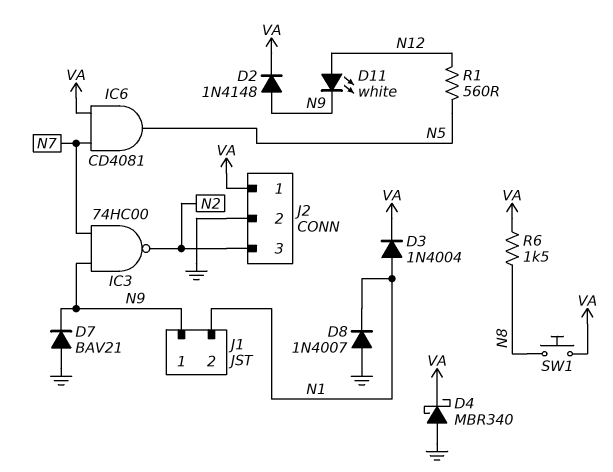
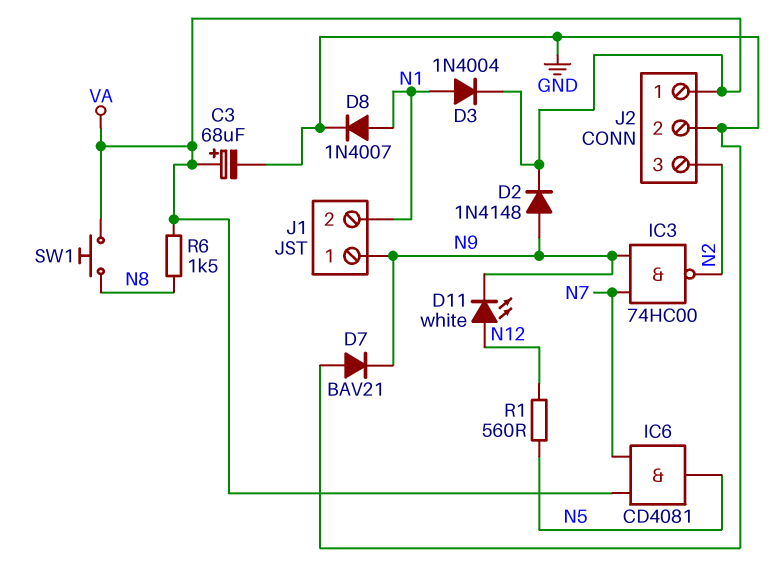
C3: none -> 68uF (plus VA, minus GND)
D4: schottky MBR340 (A GND, K VA) -> none
D8: diode 1N4007 (A GND, K N1) -> diode 1N4007 (A N1, K GND)

